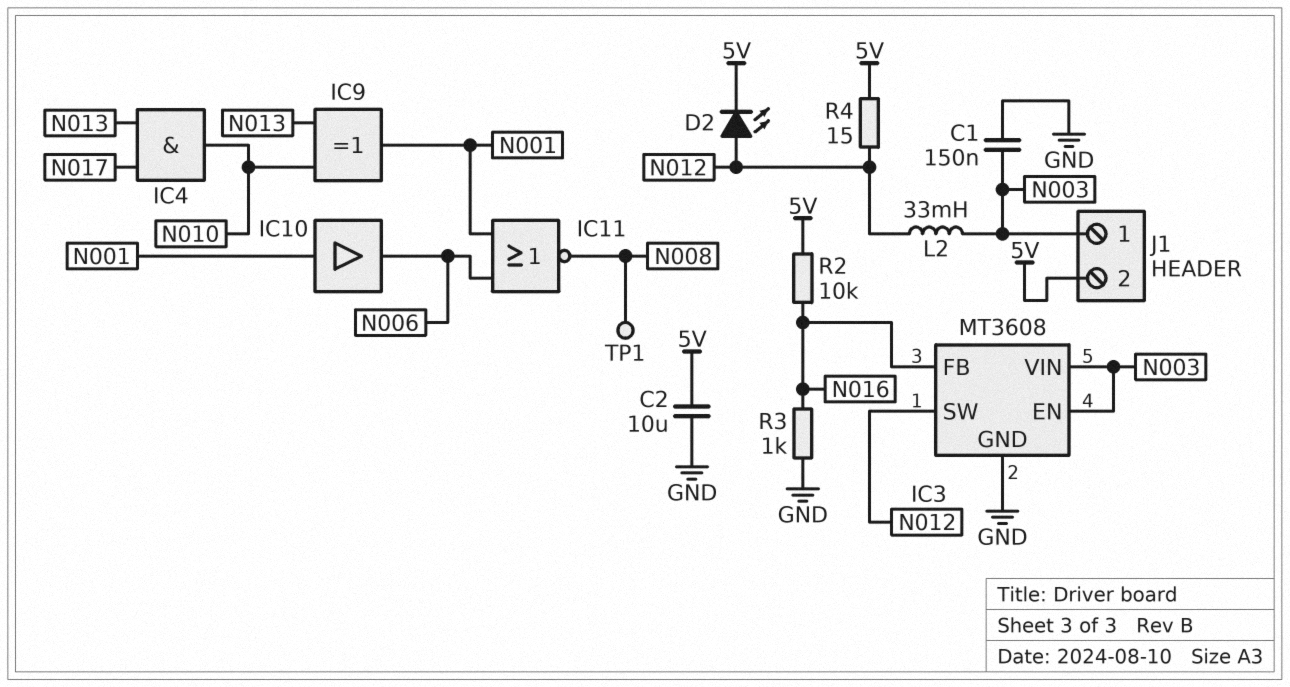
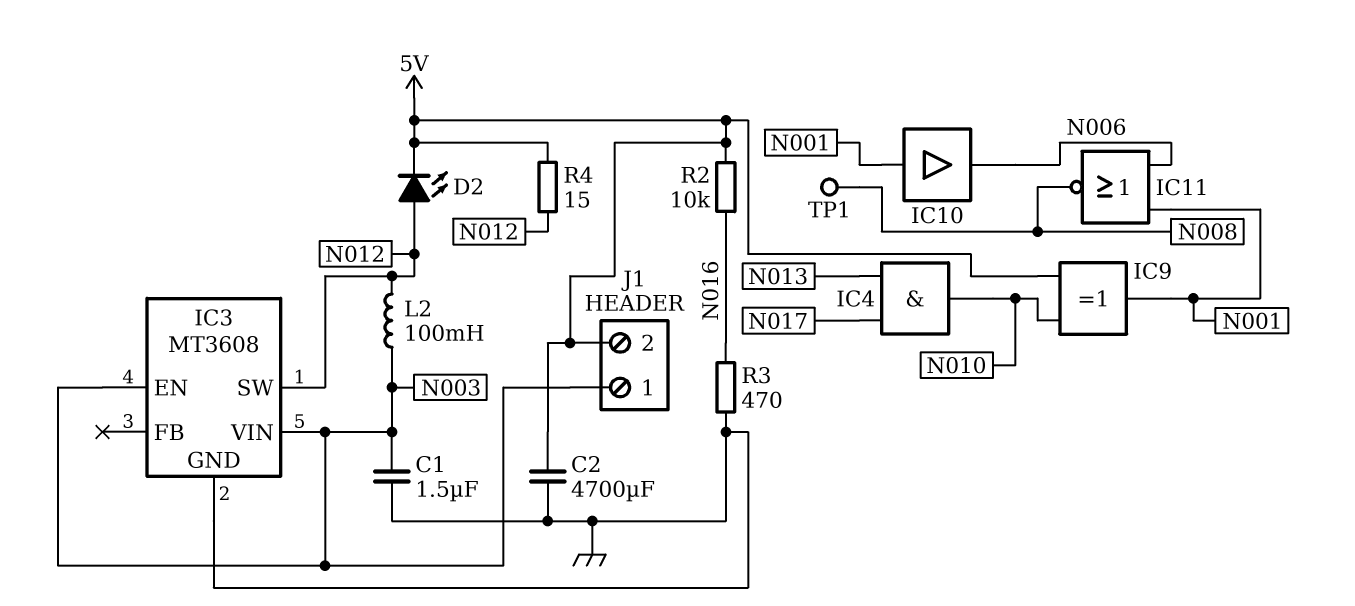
C1: 150nF (GND, N003) -> 1.5uF (GND, N003)
C2: 10uF (5V, GND) -> 4700uF (5V, GND)
IC3 pin FB: N016 -> none
IC9: XOR (in N010, in N013, out N001) -> XOR (in 5V, in N010, out N001)
L2: 33mH (N003, N012) -> 100mH (N003, N012)
R3: 1k (GND, N016) -> 470 (GND, N016)

